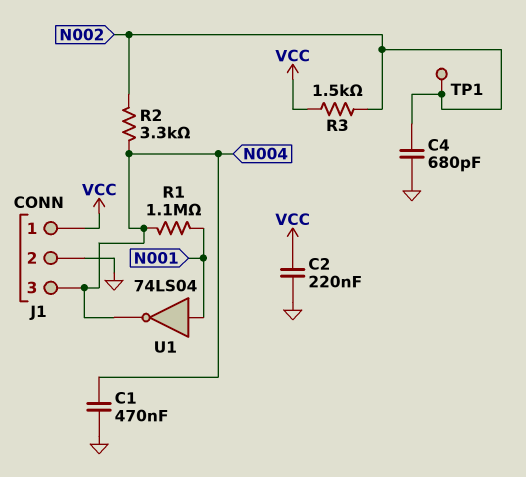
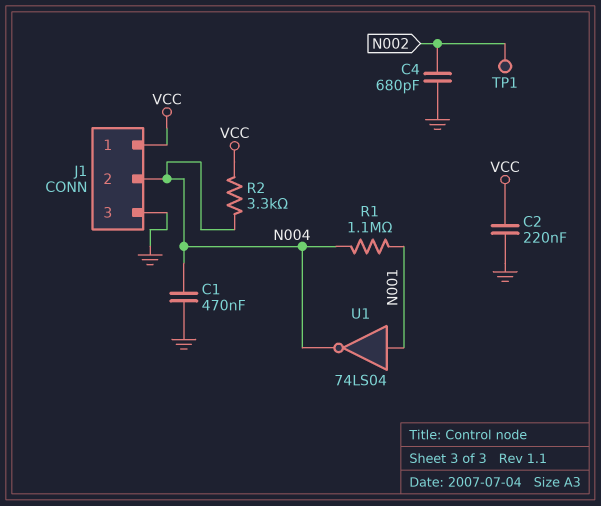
J1 pin 2: GND -> N004
J1 pin 3: N004 -> GND
R2: 3.3k (N002, N004) -> 3.3k (N004, VCC)
R3: 1.5k (N002, VCC) -> none

